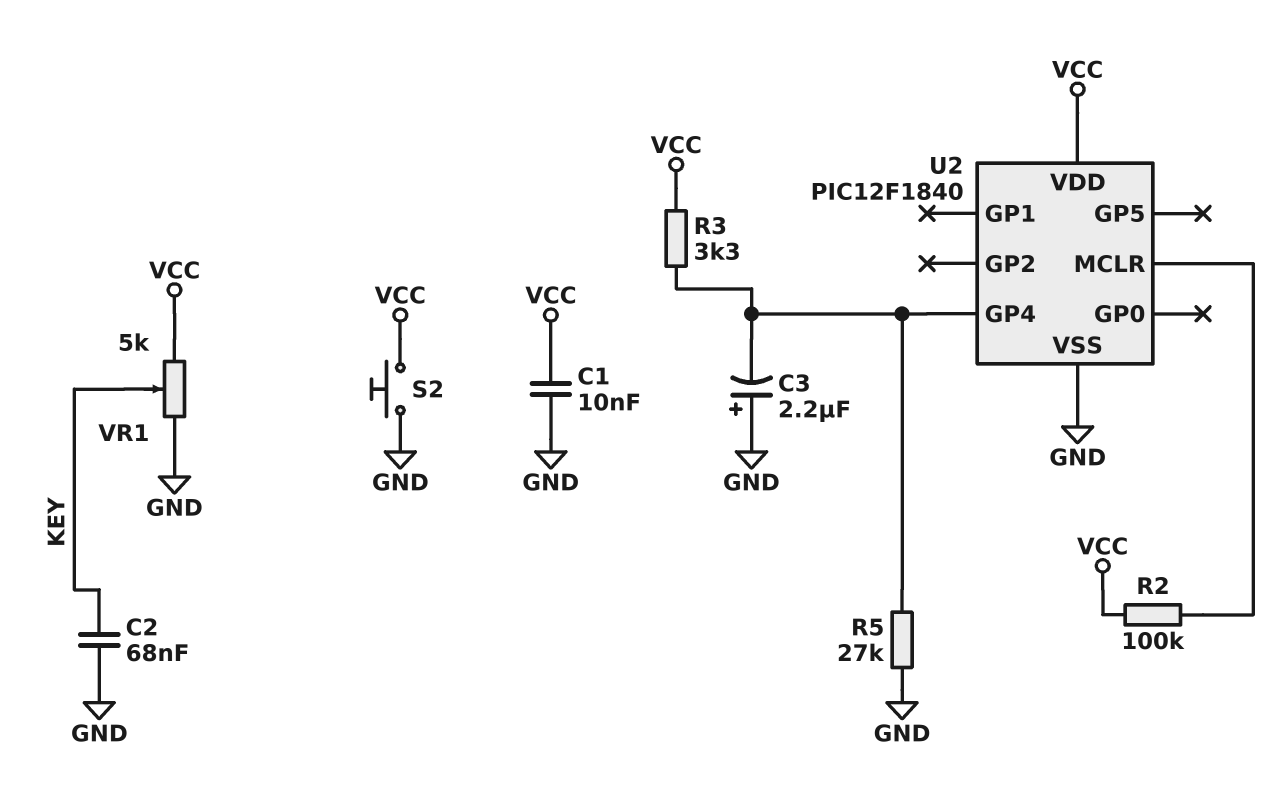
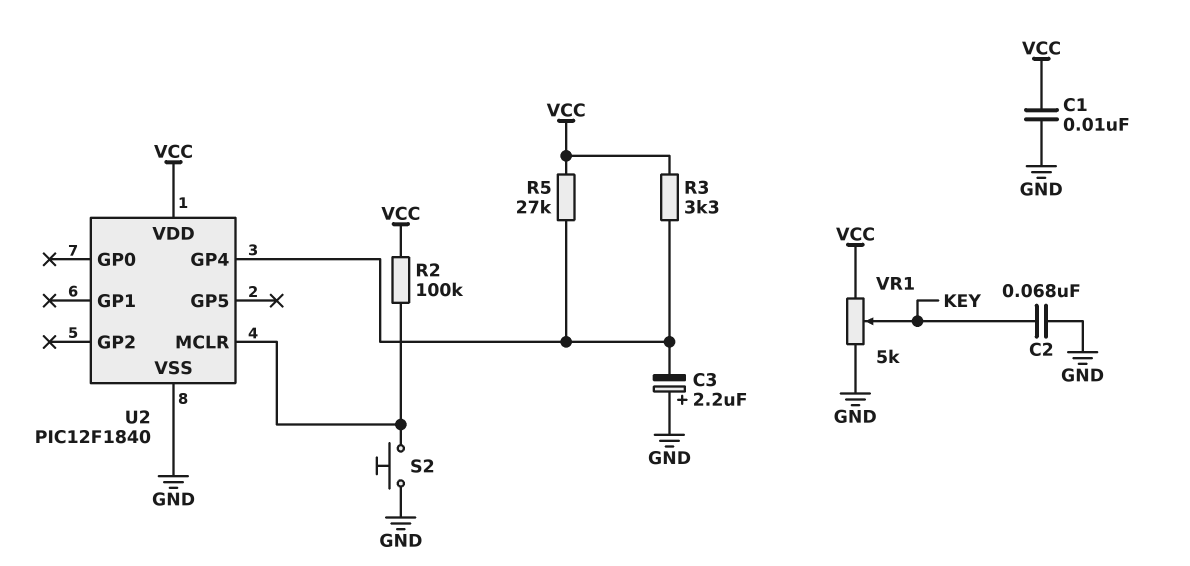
R5: 27k (GND, U2/GP4) -> 27k (U2/GP4, VCC)
S2: button (GND, VCC) -> button (GND, U2/MCLR)

